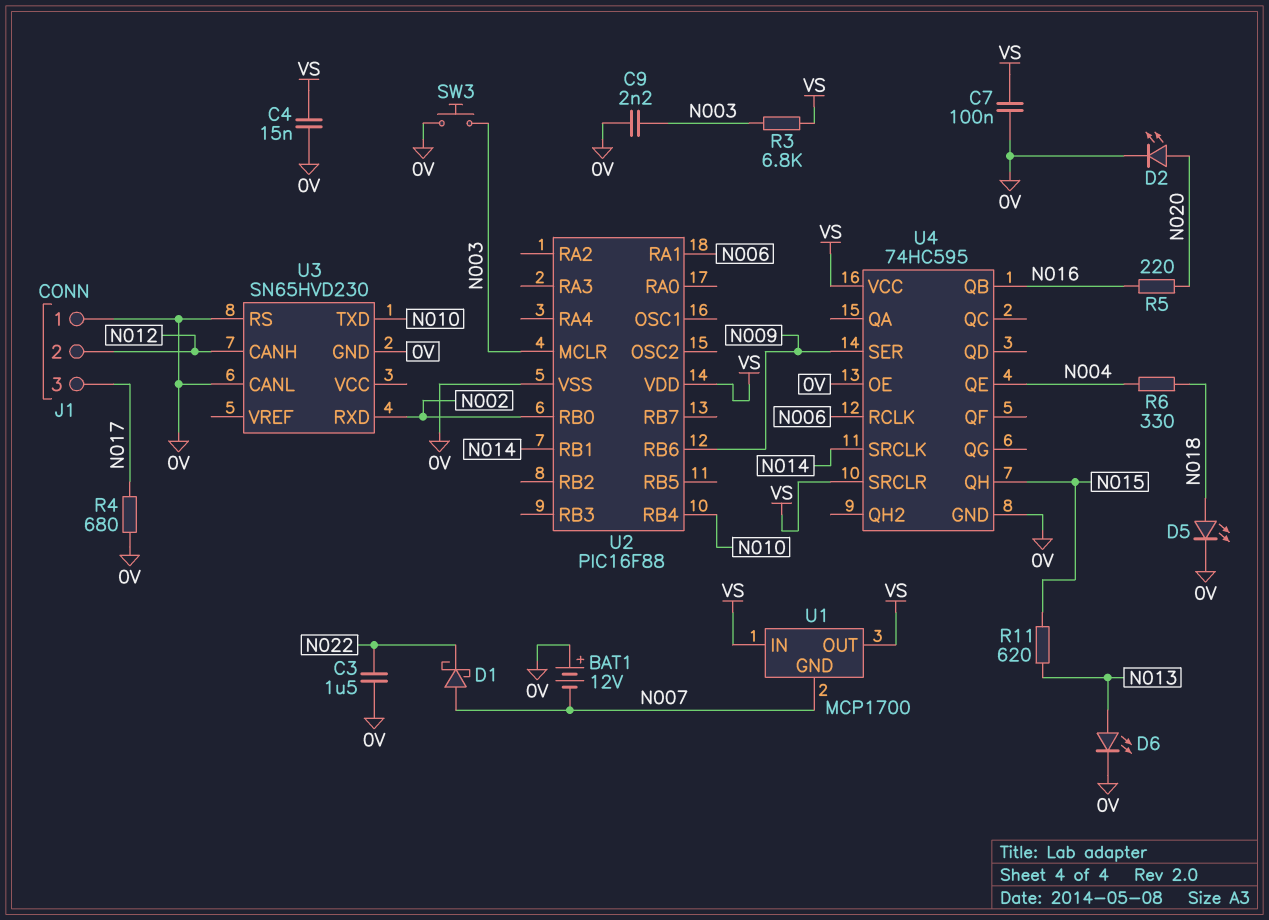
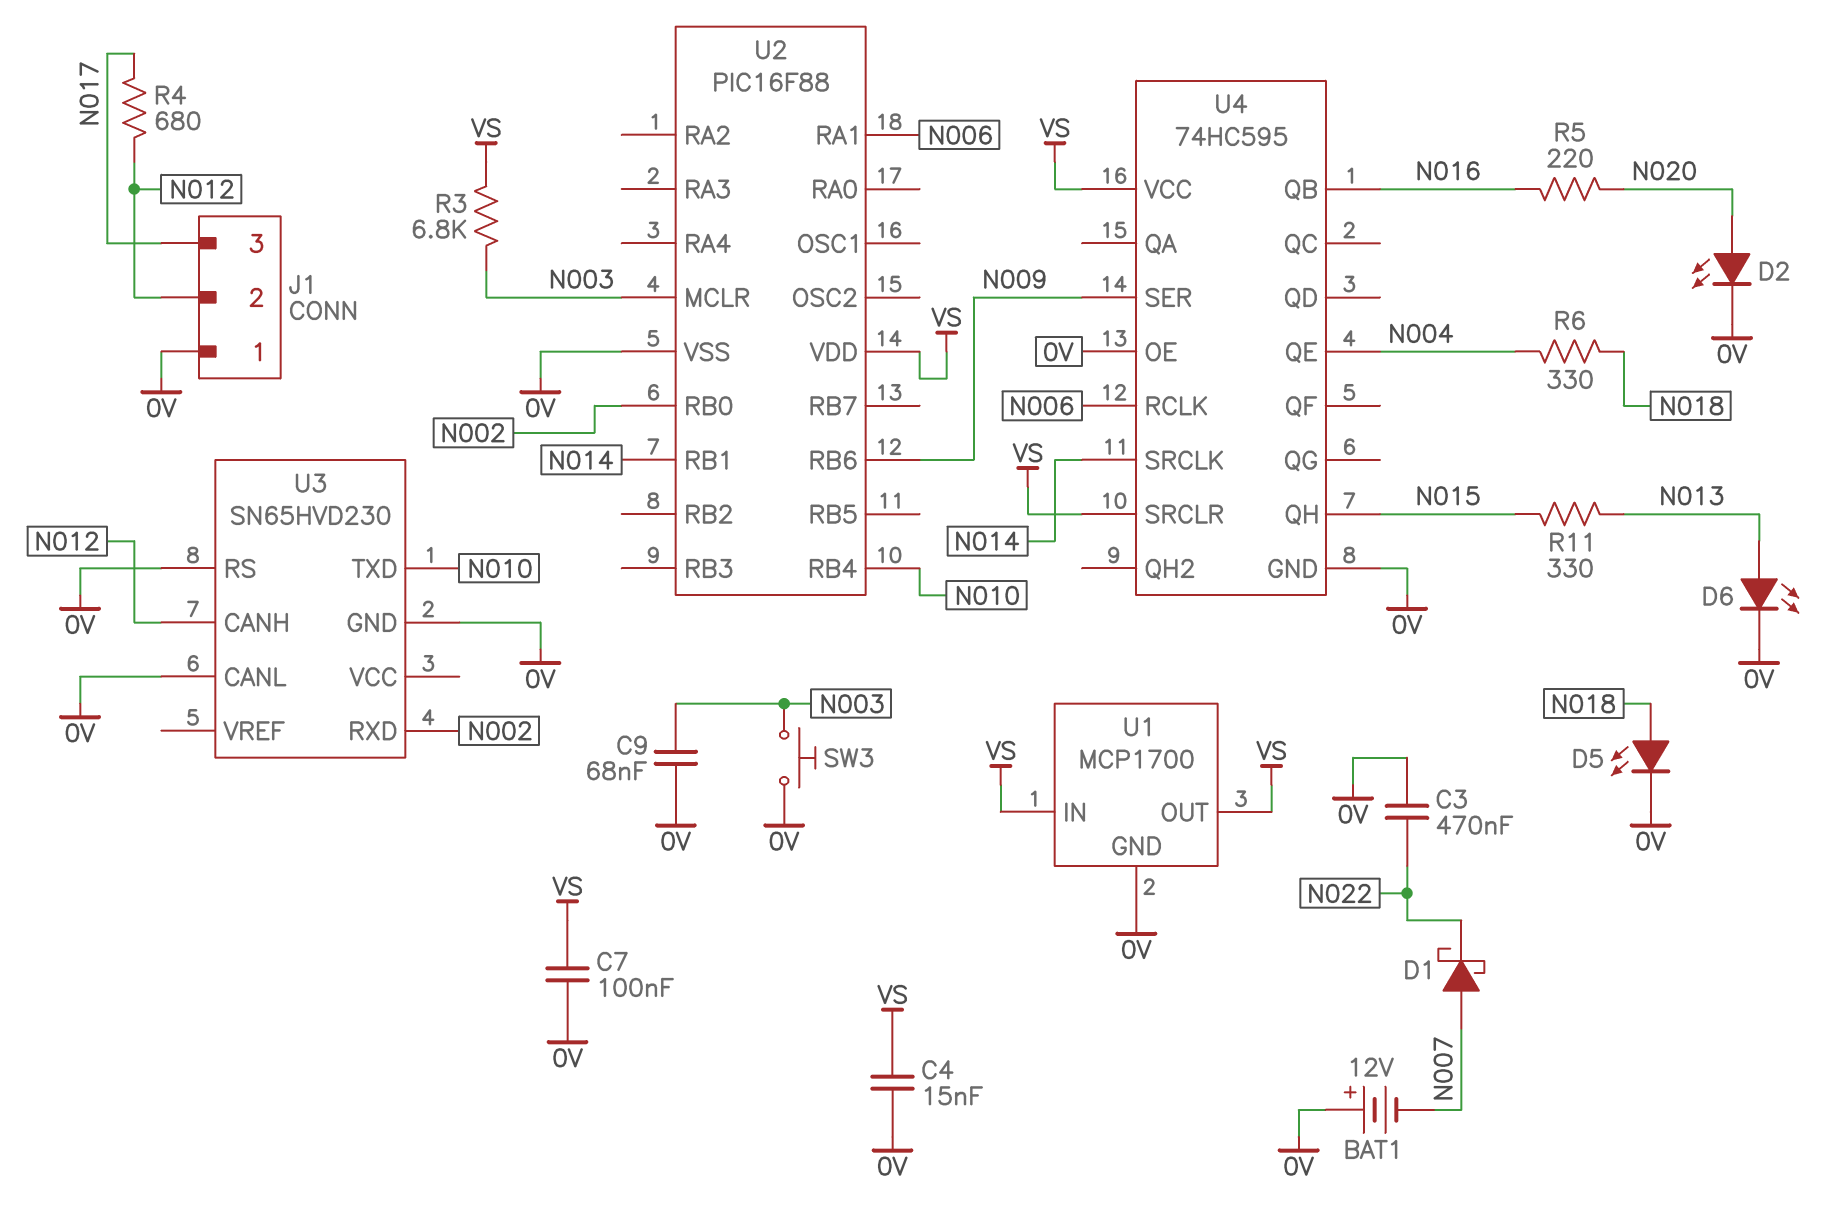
C3: 1.5uF (0V, N022) -> 470nF (0V, N022)
C9: 2.2nF (0V, N003) -> 68nF (0V, N003)
R4: 680 (0V, N017) -> 680 (N012, N017)
R11: 620 (N013, N015) -> 330 (N013, N015)
U1 pin GND: N007 -> 0V

